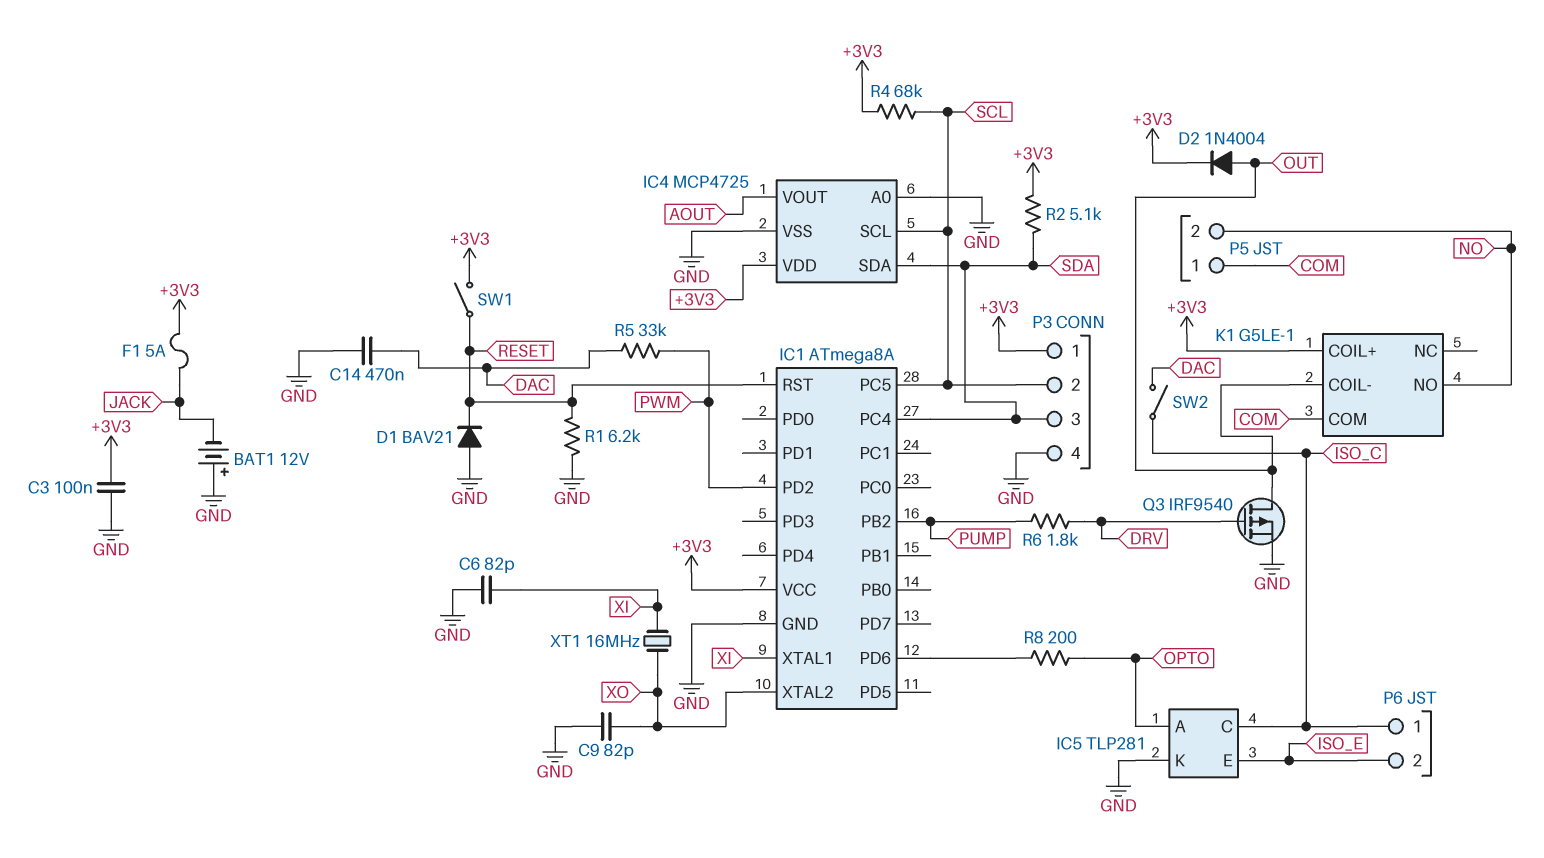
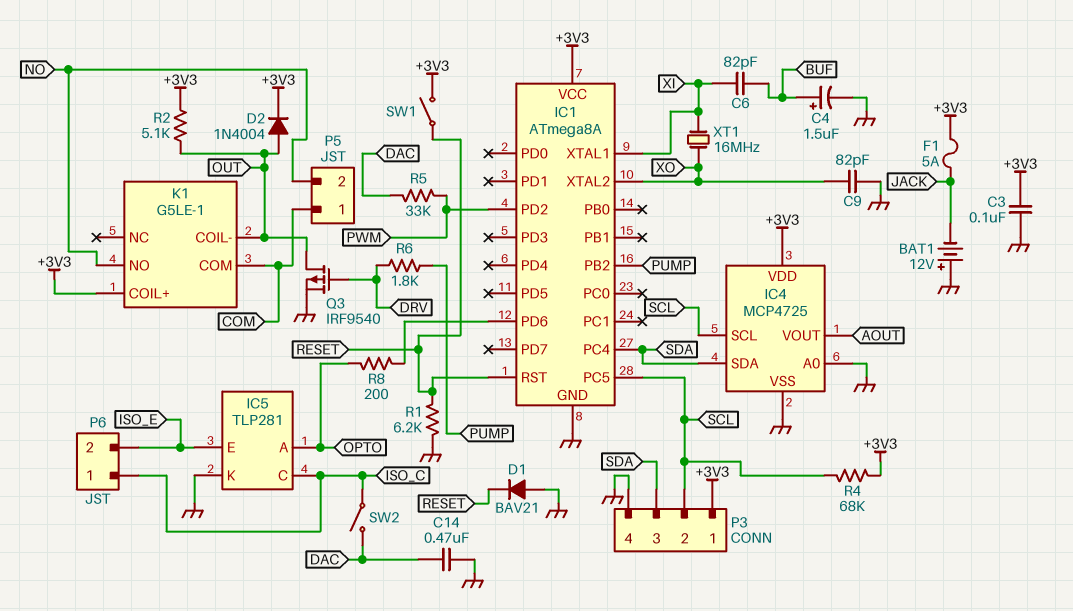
C4: none -> 1.5uF (plus BUF, minus GND)
C6: 82pF (GND, XI) -> 82pF (BUF, XI)
R2: 5.1k (+3V3, SDA) -> 5.1k (+3V3, OUT)

